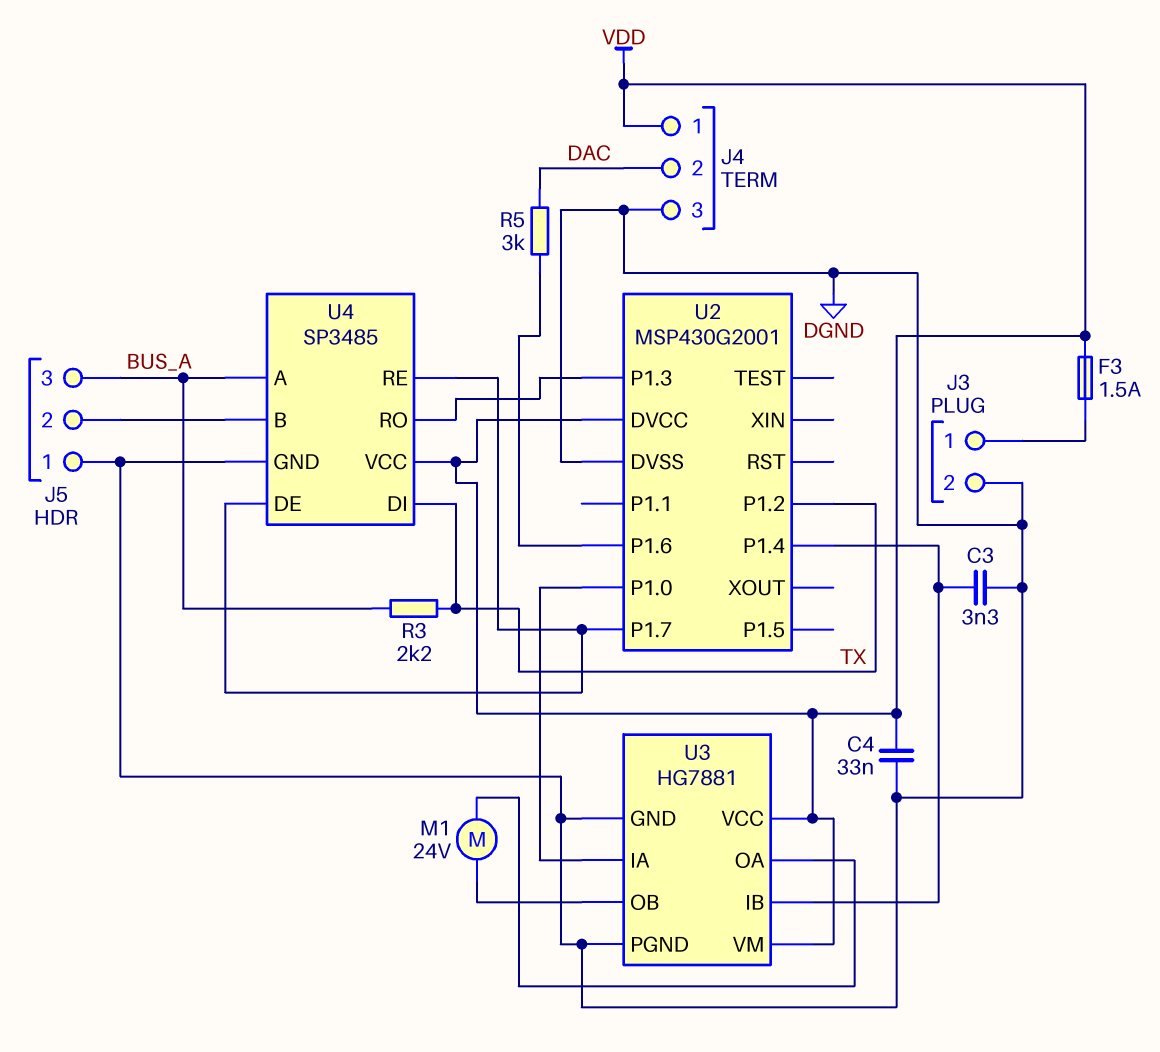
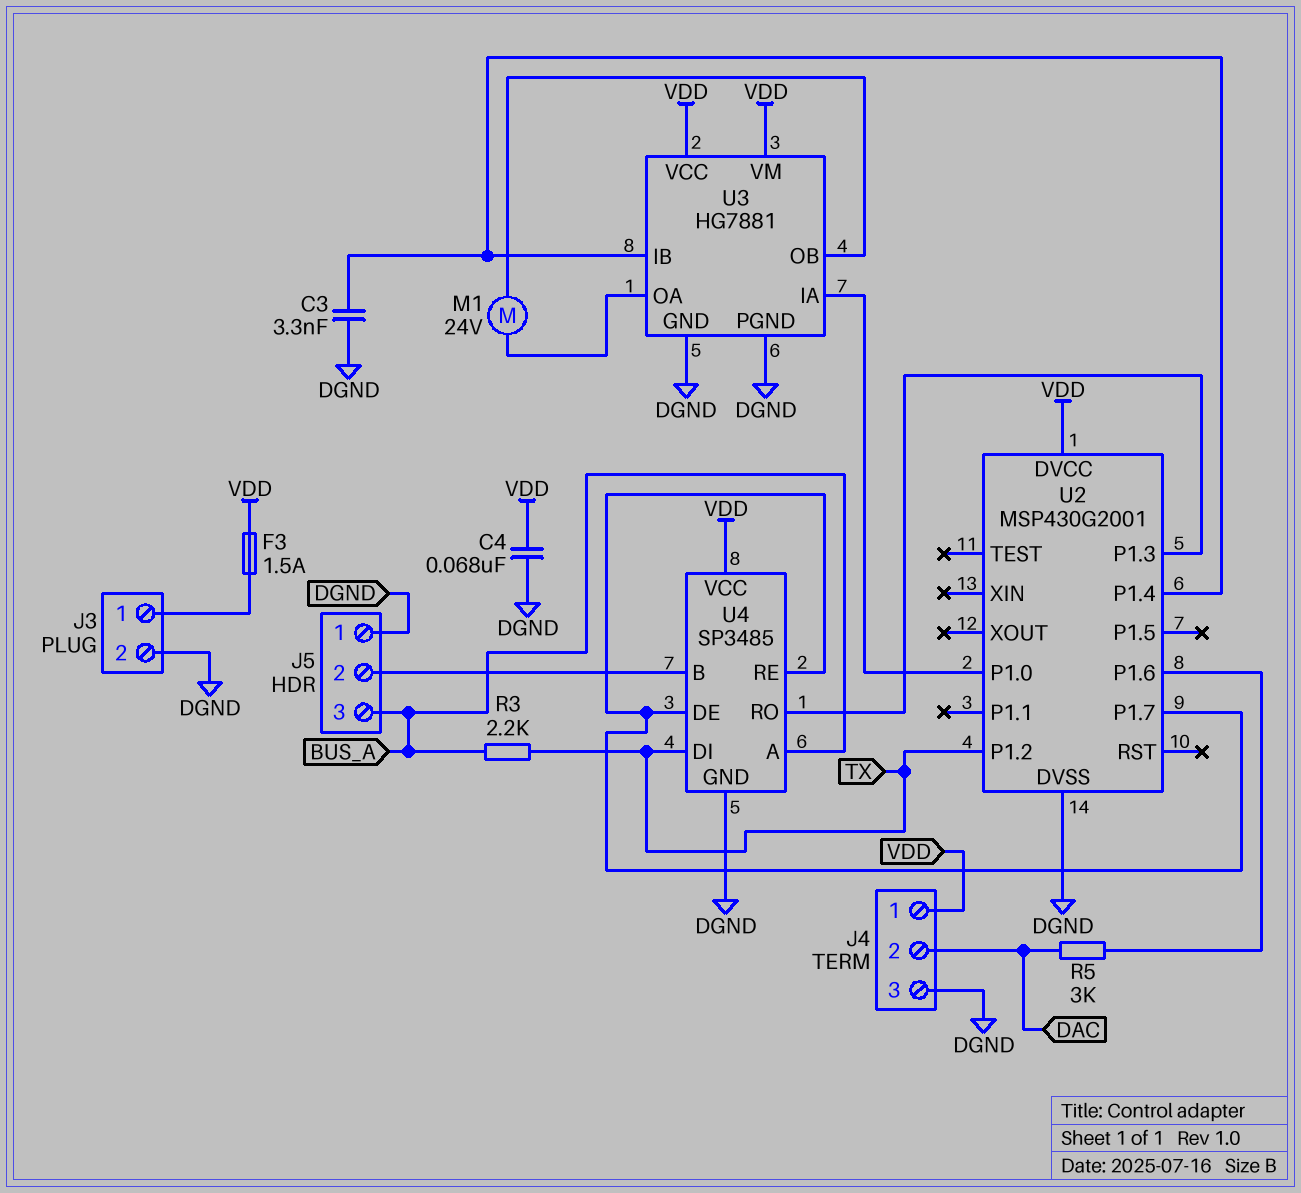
C4: 33nF (DGND, VDD) -> 68nF (DGND, VDD)

